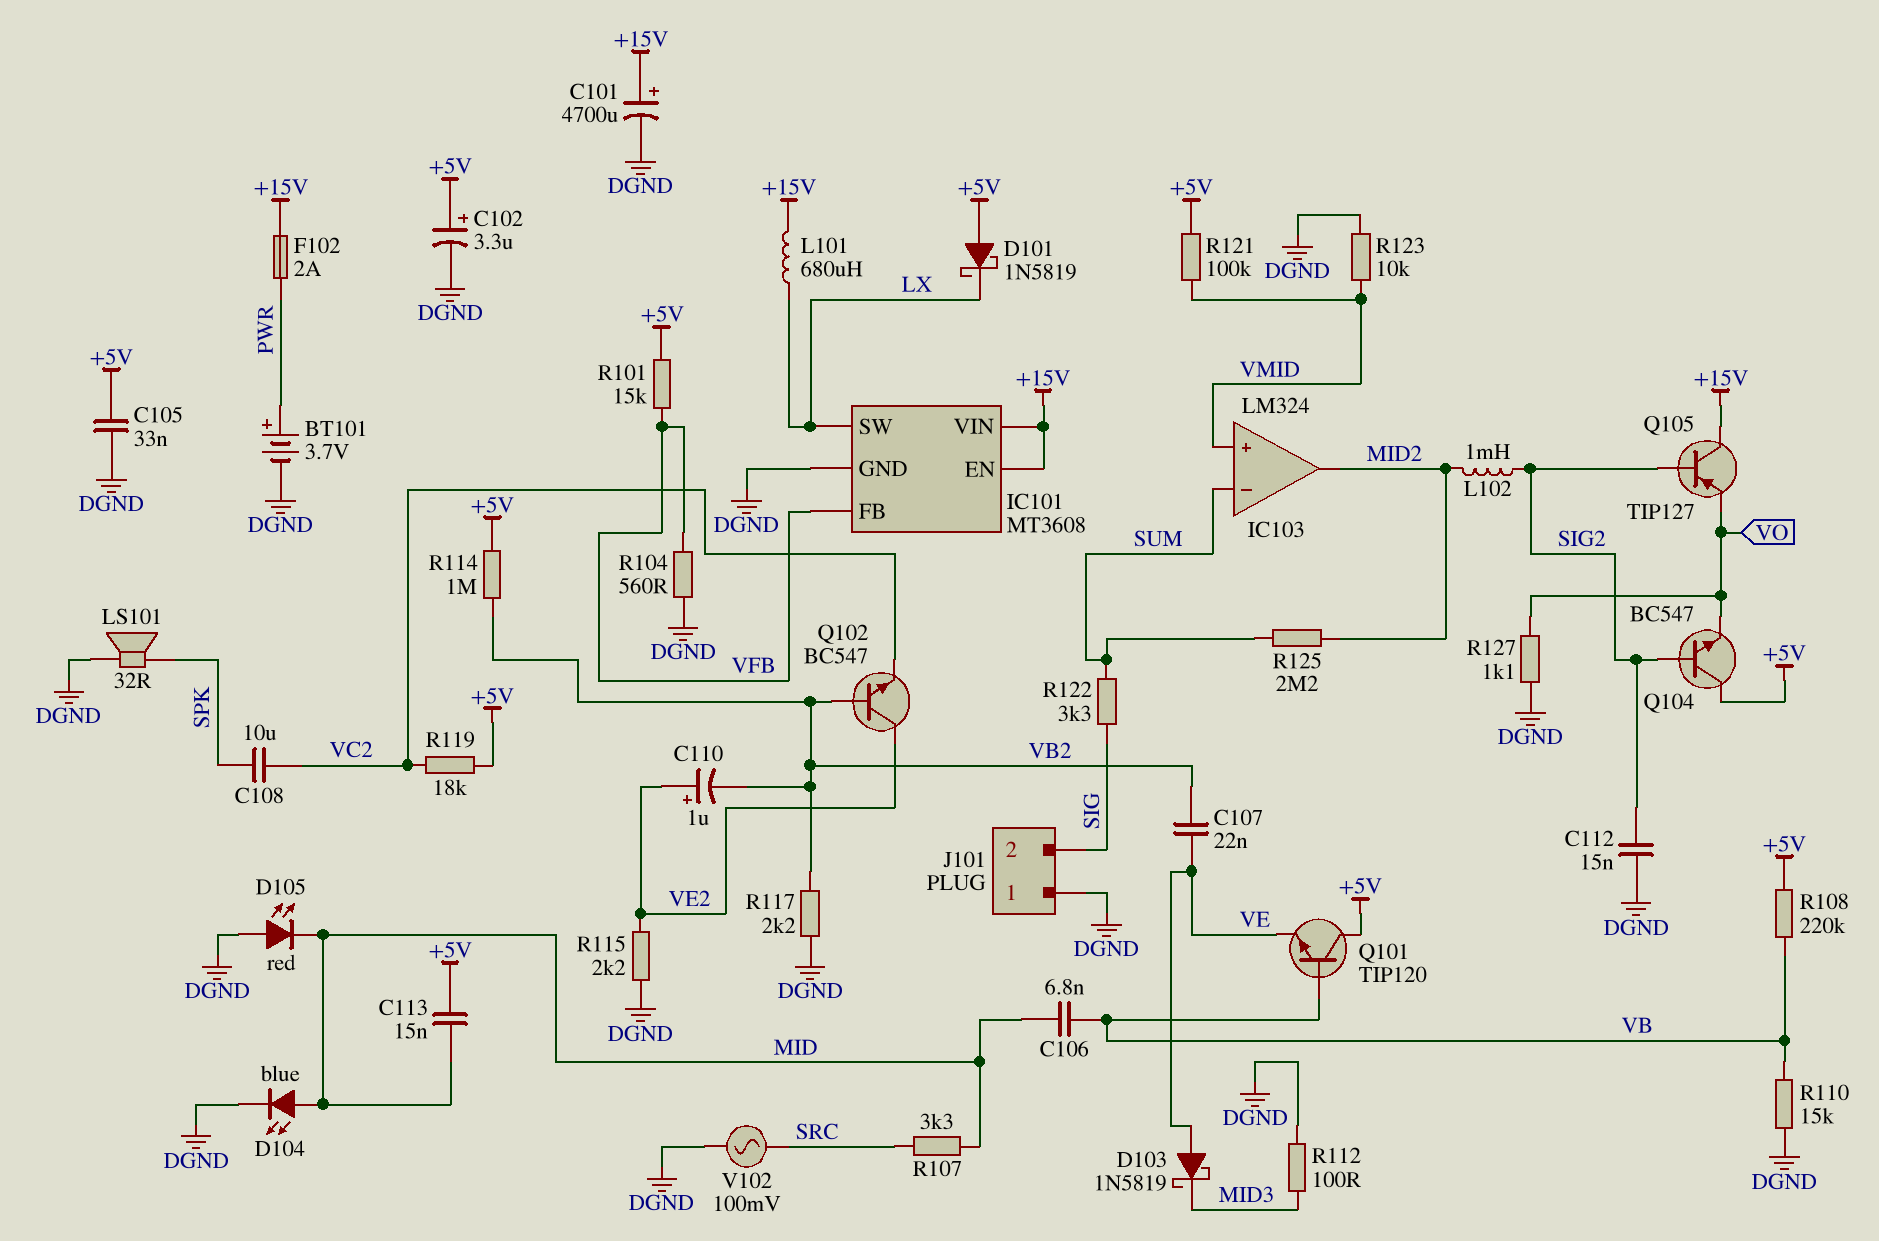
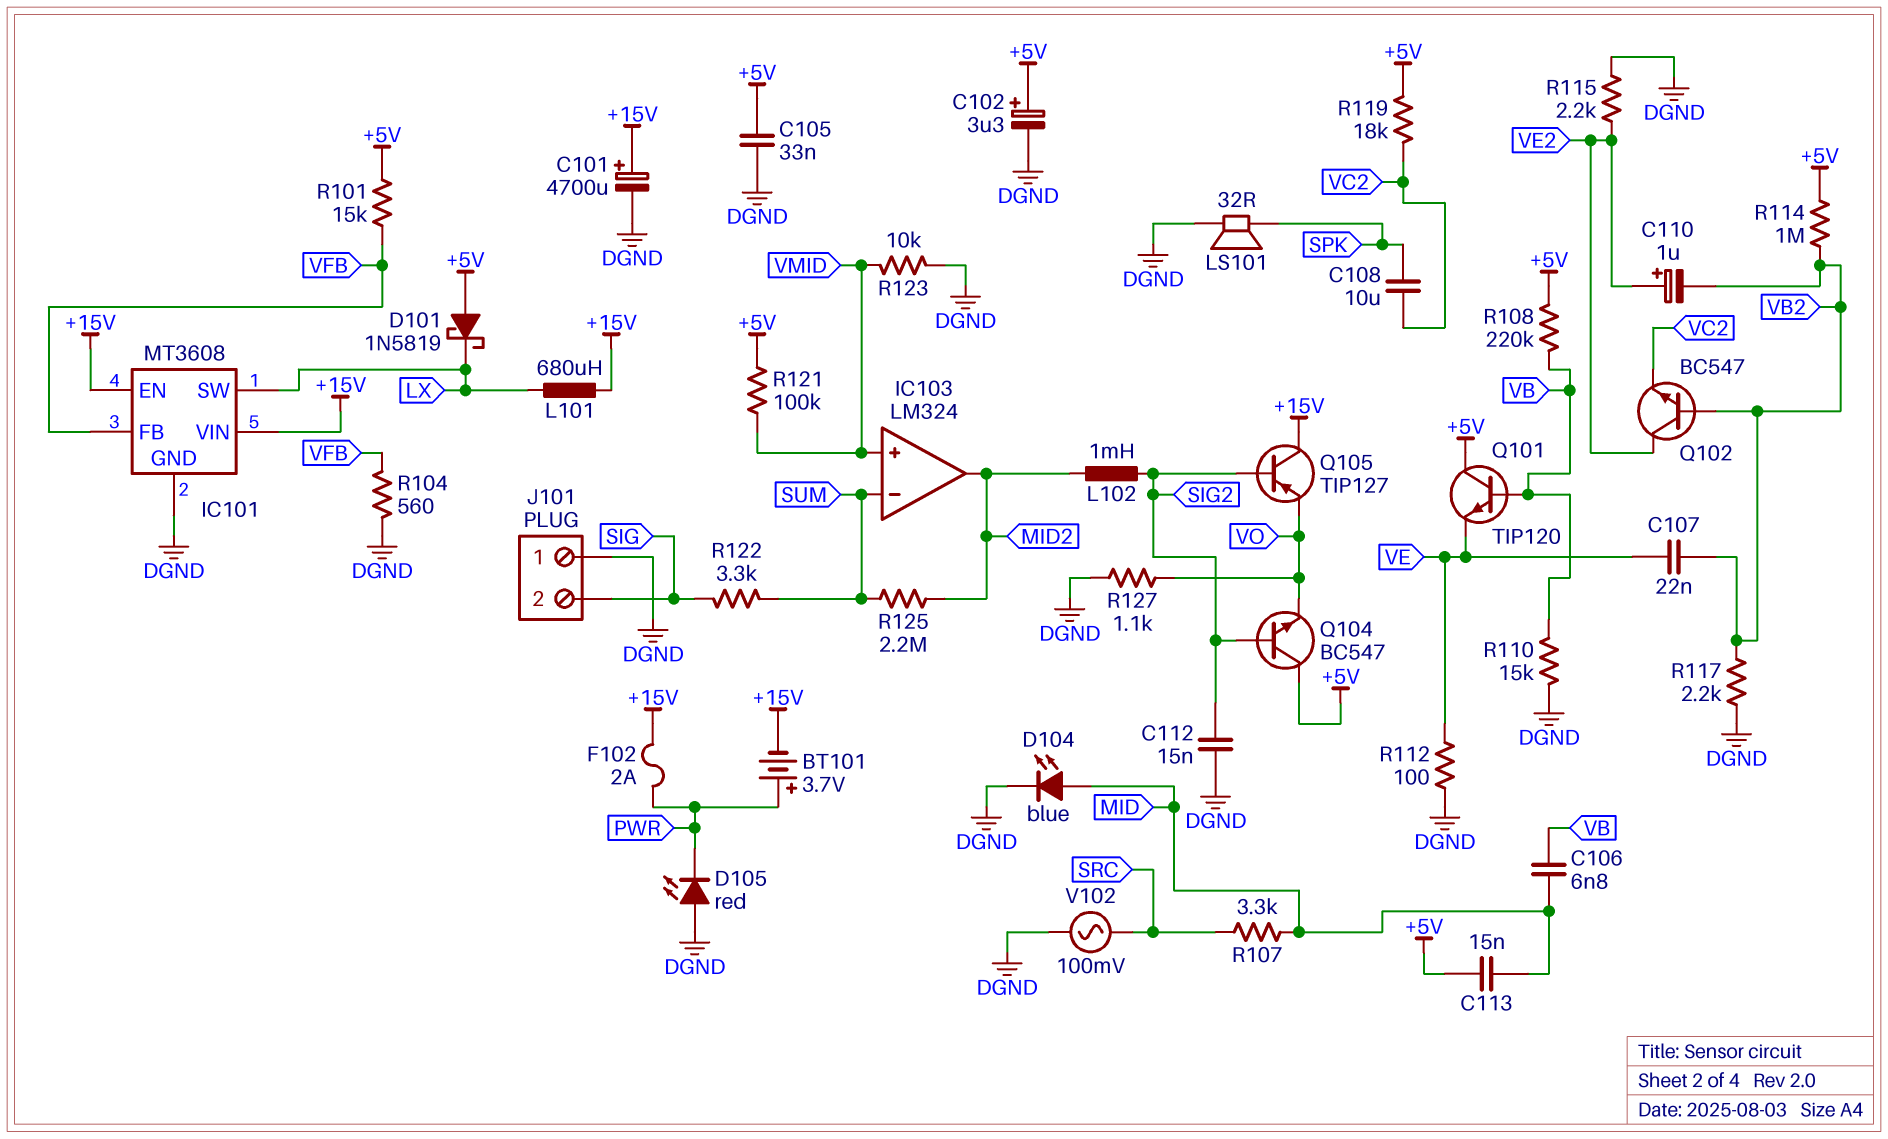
BT101: 3.7V (plus PWR, minus DGND) -> 3.7V (plus PWR, minus +15V)
D103: schottky 1N5819 (A VE, K MID3) -> none
D105: LED red (A DGND, K MID) -> LED red (A DGND, K PWR)
R112: 100 (DGND, MID3) -> 100 (DGND, VE)

